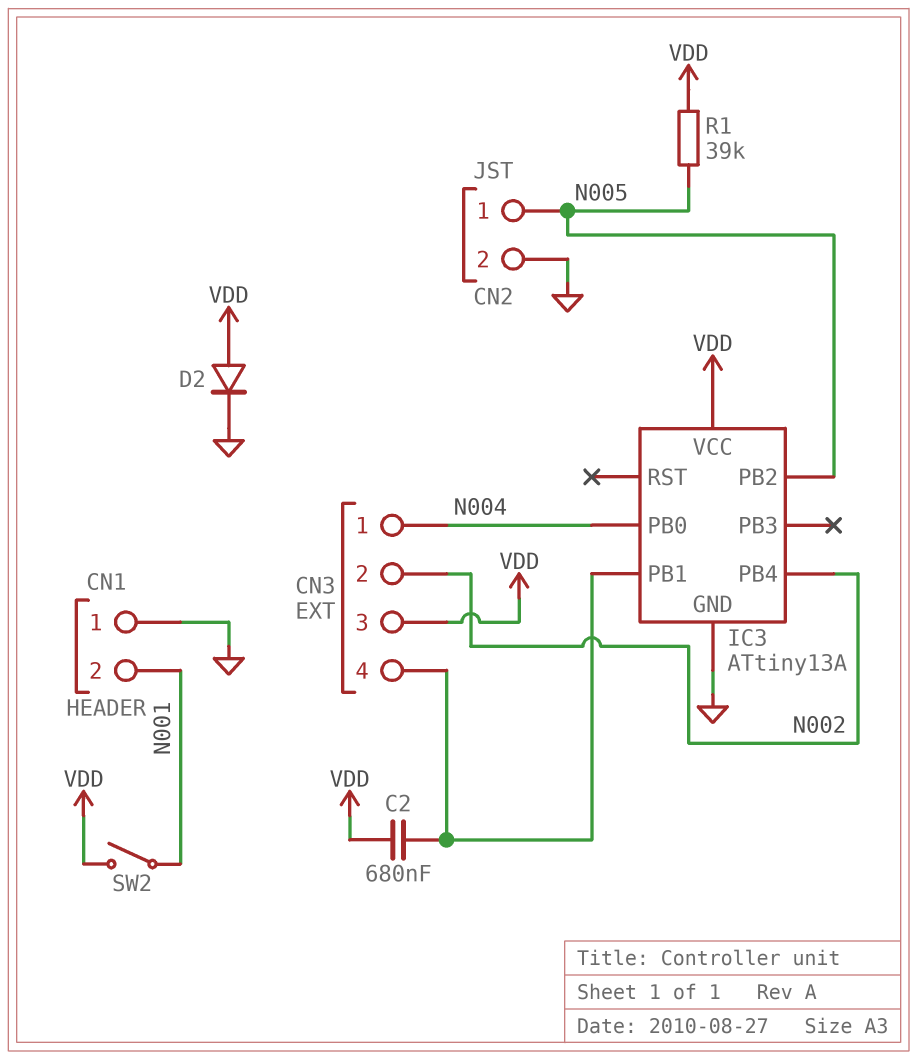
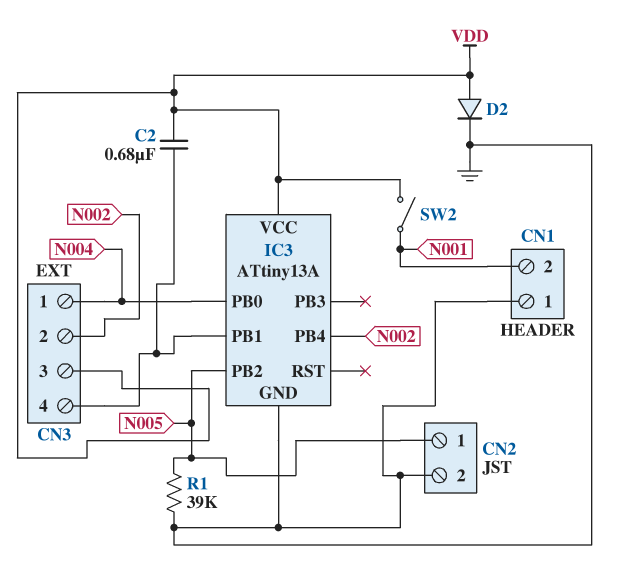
R1: 39k (N005, VDD) -> 39k (GND, N005)

